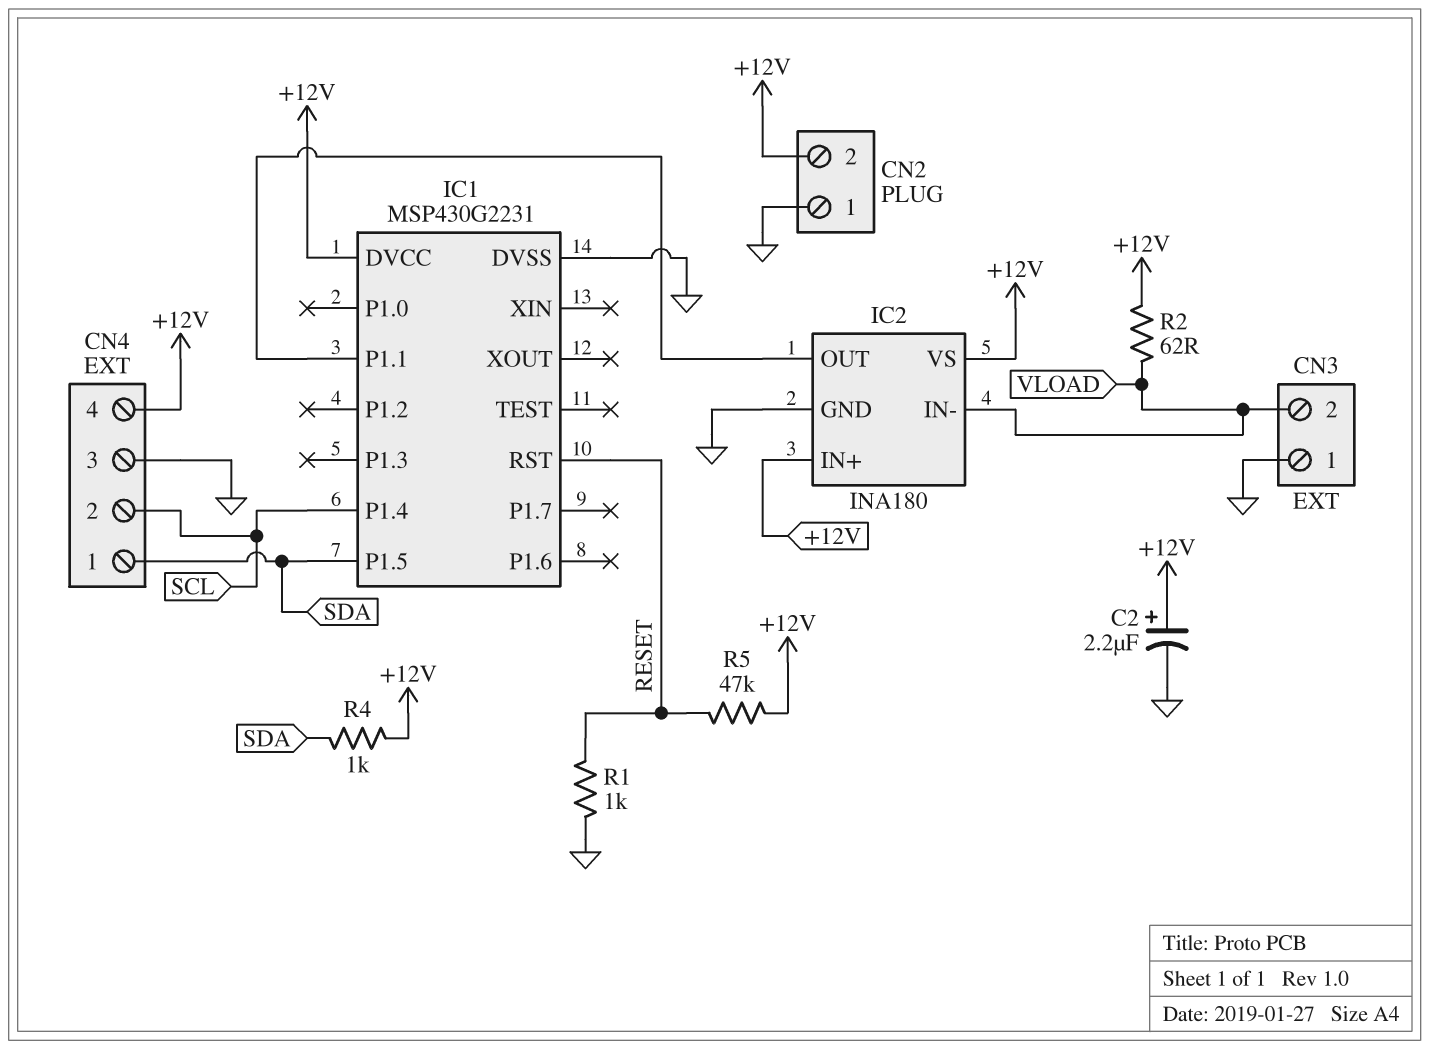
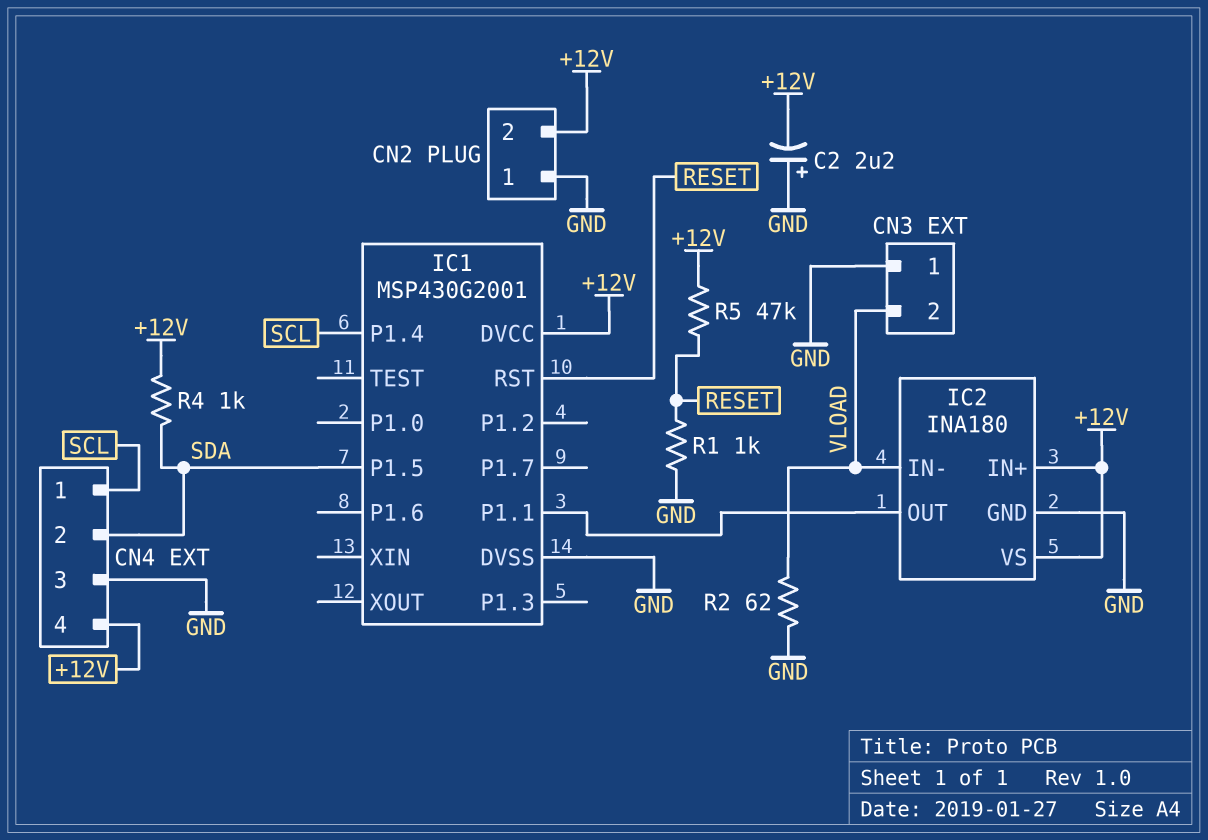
C2: 2.2uF (plus +12V, minus GND) -> 2.2uF (plus GND, minus +12V)
CN4 pin 1: SDA -> SCL
CN4 pin 2: SCL -> SDA
IC1: MSP430G2231 -> MSP430G2001
R2: 62 (+12V, VLOAD) -> 62 (GND, VLOAD)

